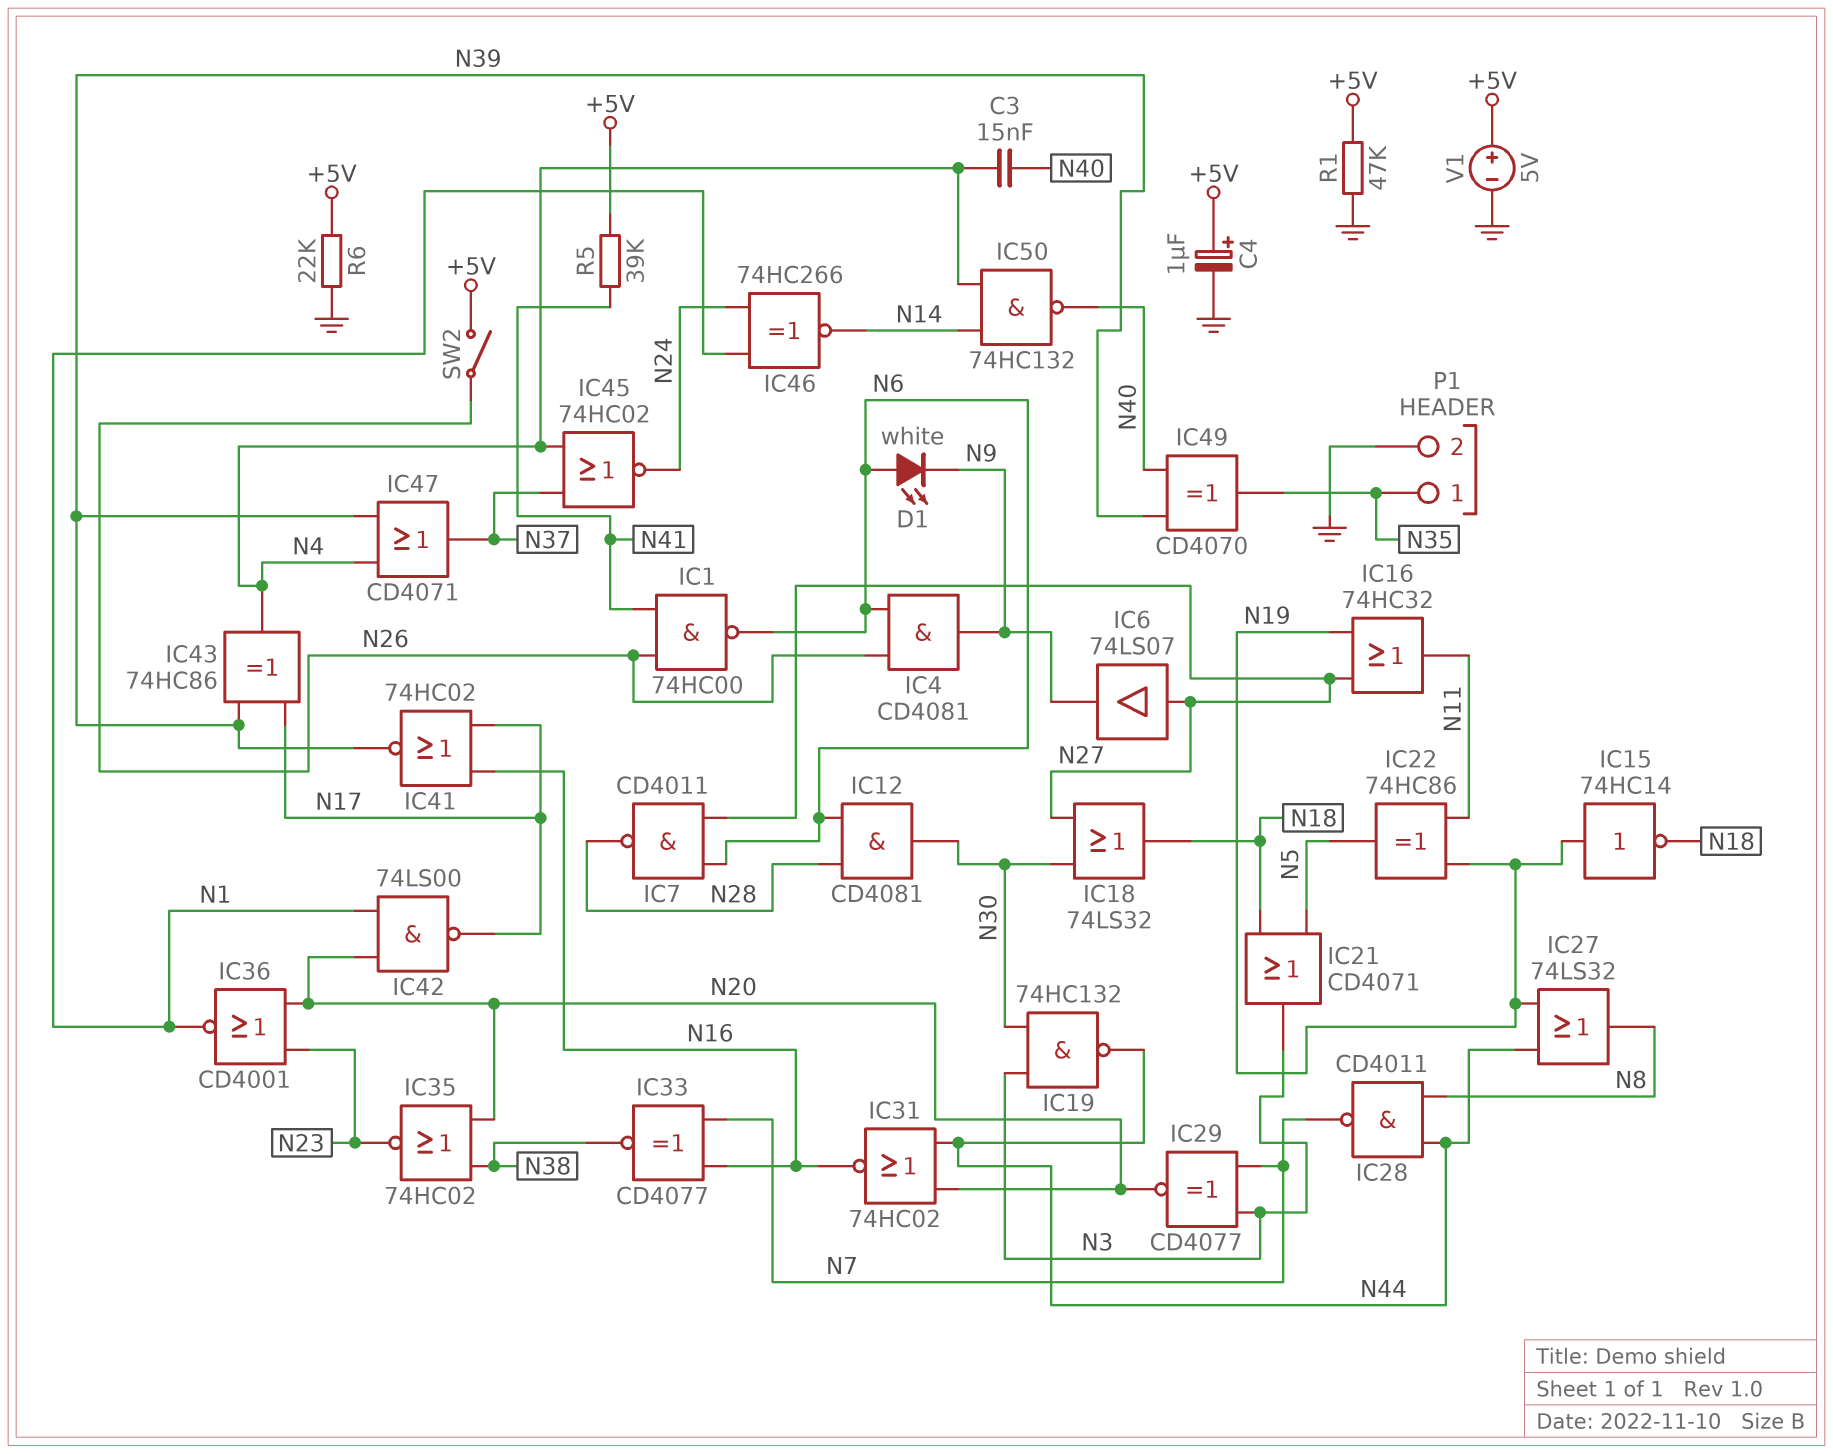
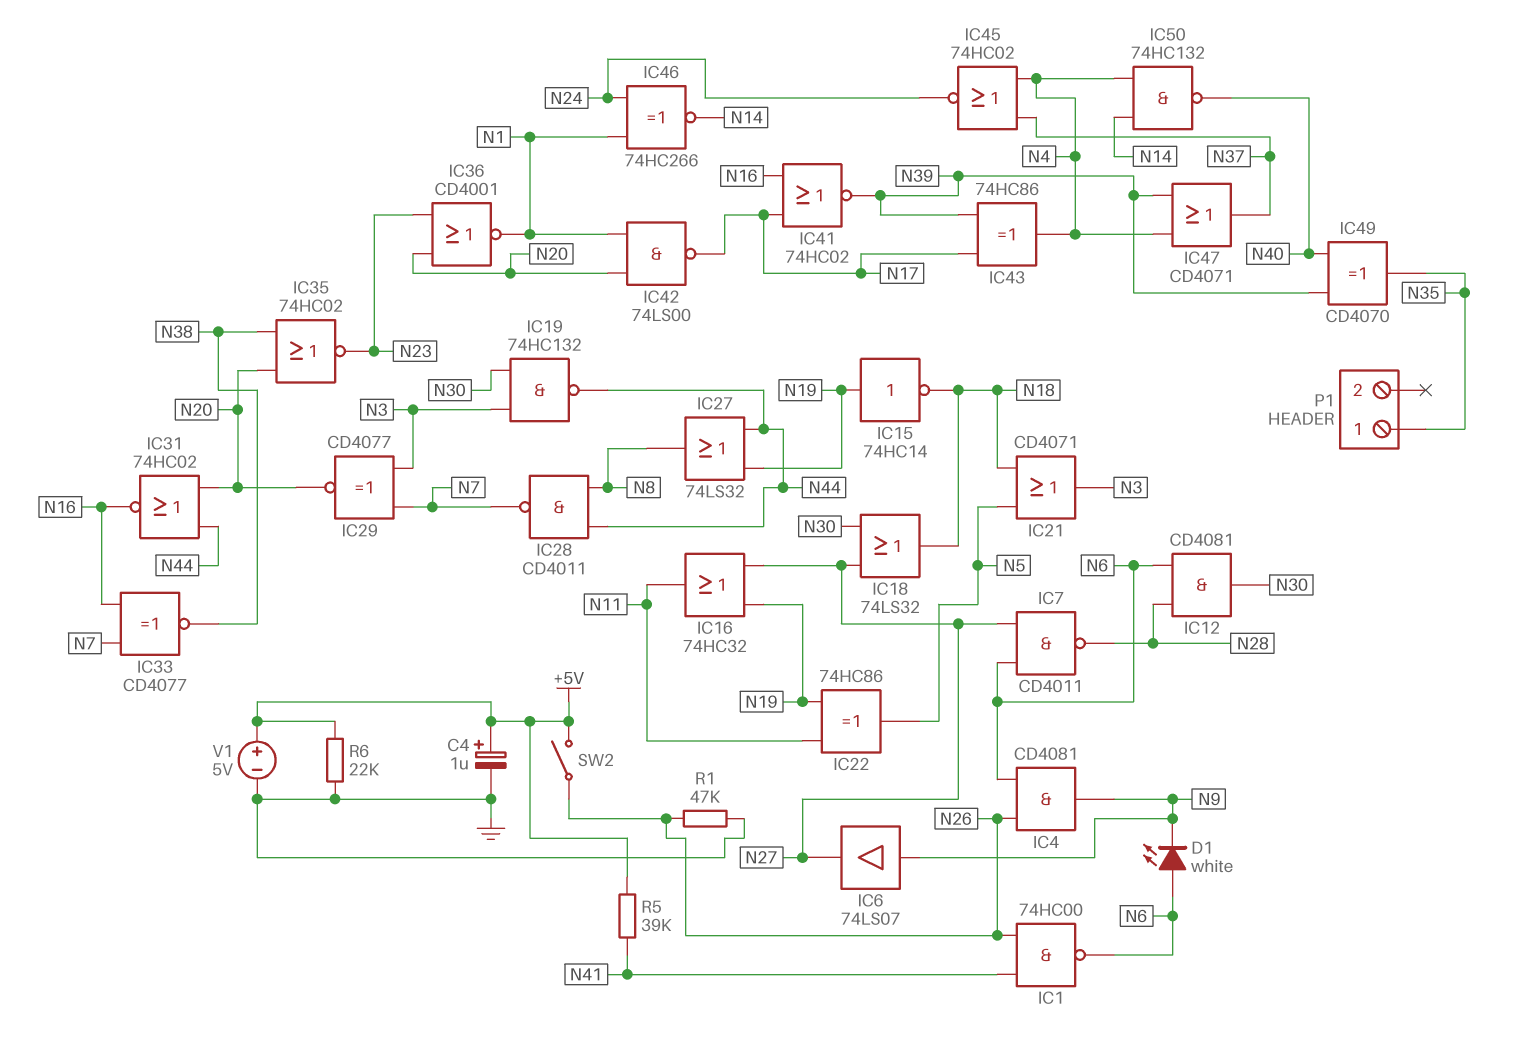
C3: 15nF (N4, N40) -> none
IC6: buffer 74LS07 (in N27, out N9) -> buffer 74LS07 (in N9, out N27)
P1 pin 2: GND -> none
R1: 47k (+5V, GND) -> 47k (GND, N26)

